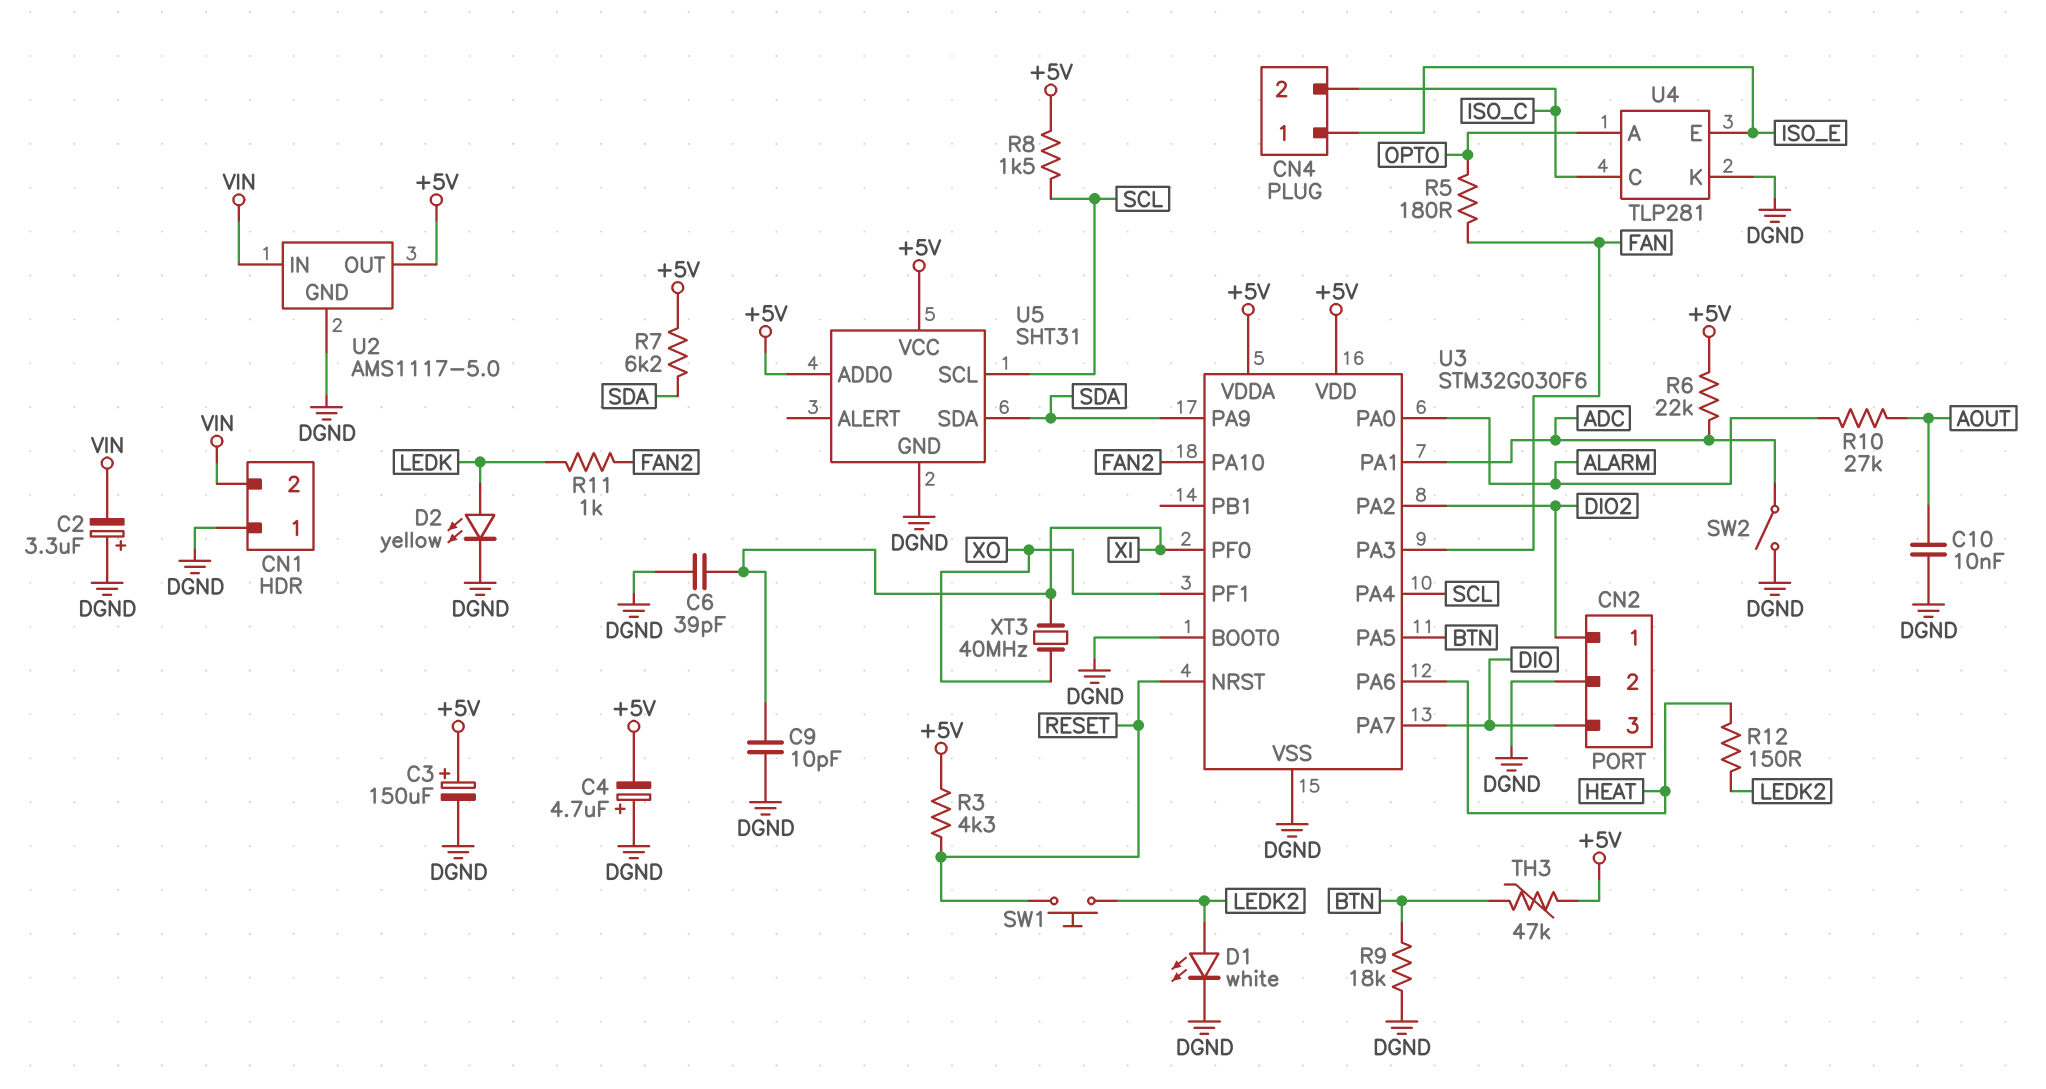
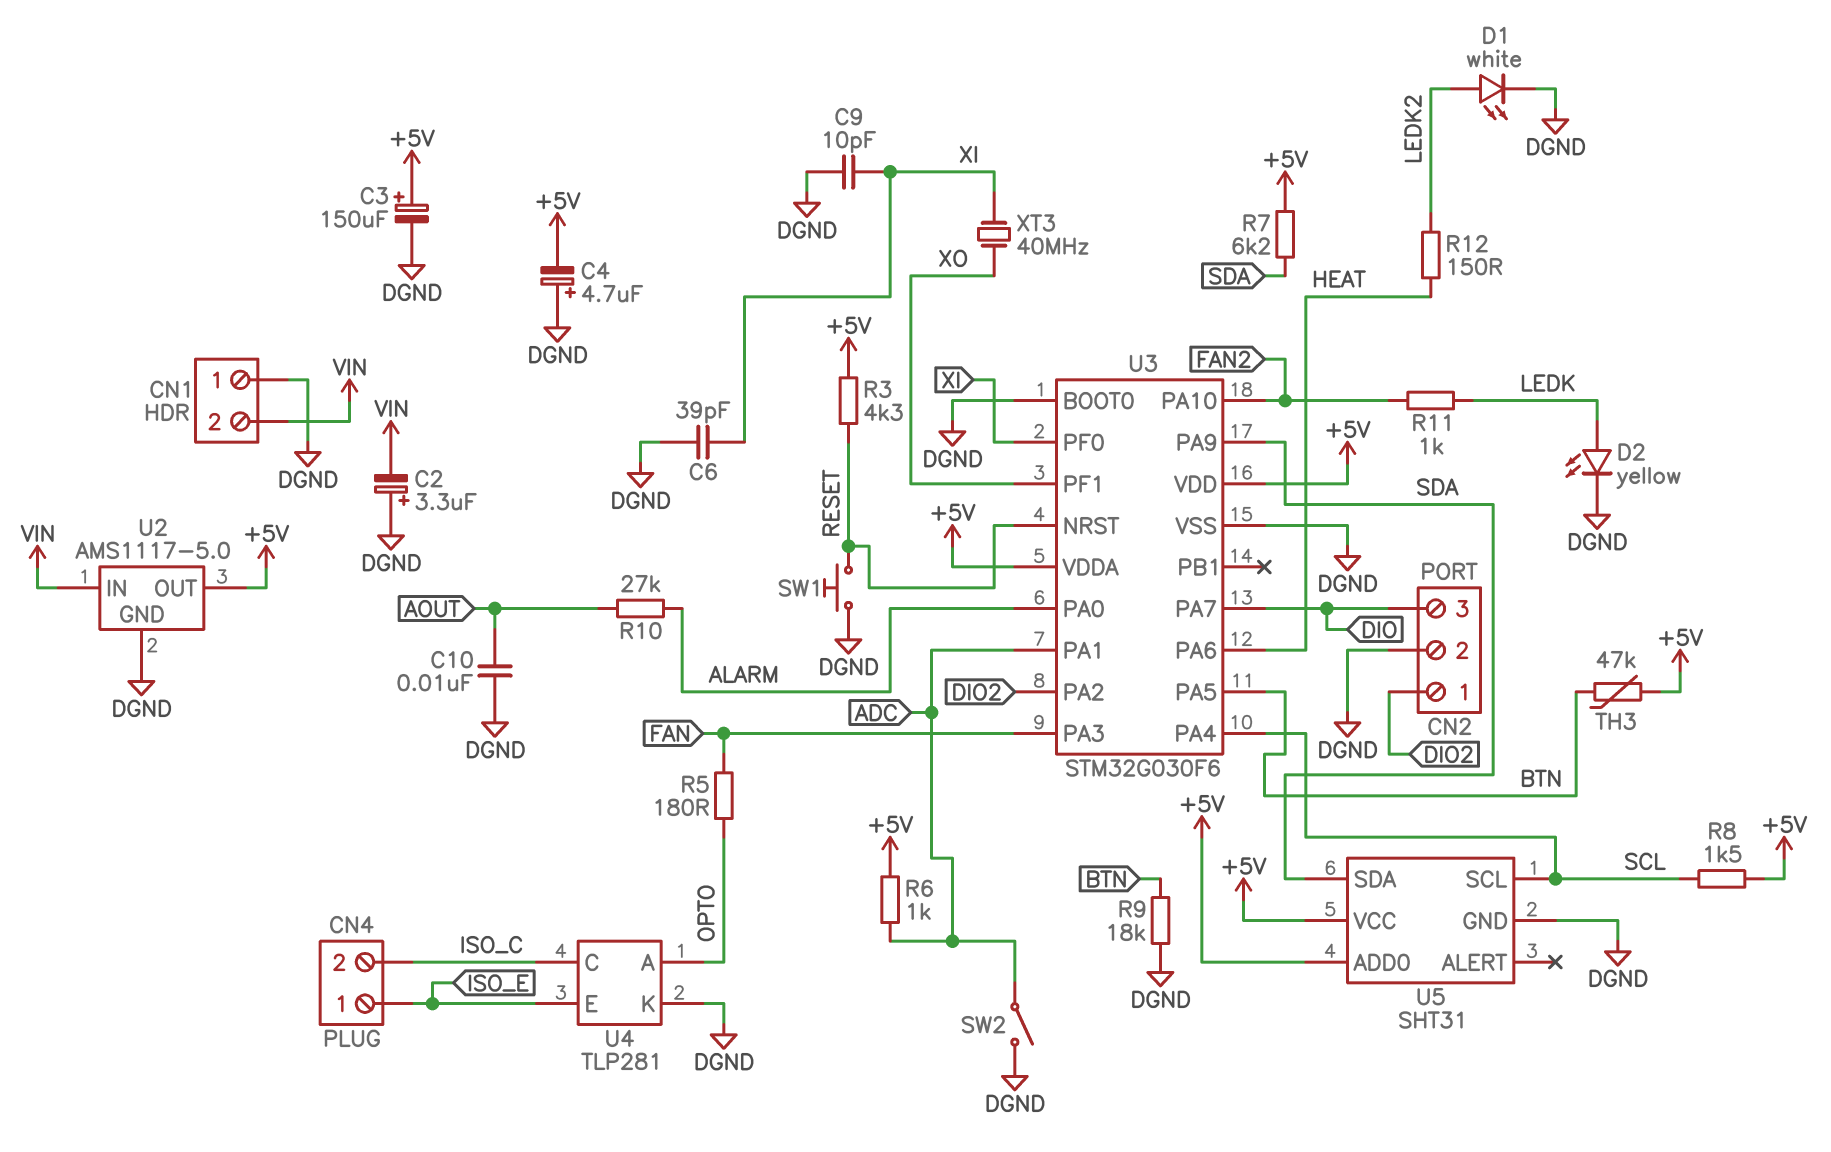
R6: 22k (+5V, ADC) -> 1k (+5V, ADC)
SW1: button (LEDK2, RESET) -> button (DGND, RESET)

